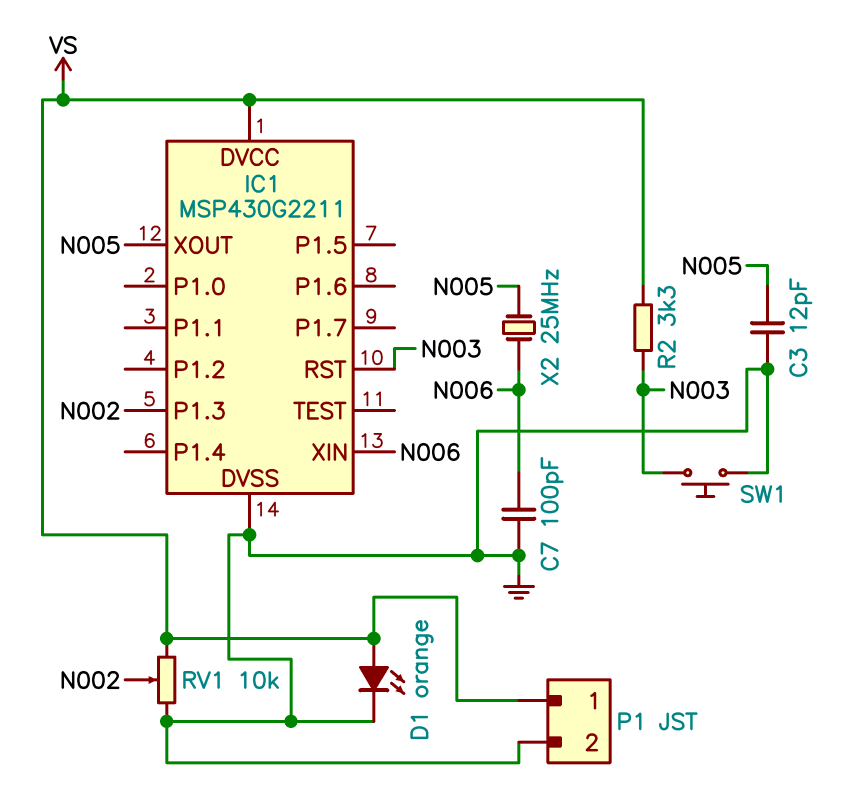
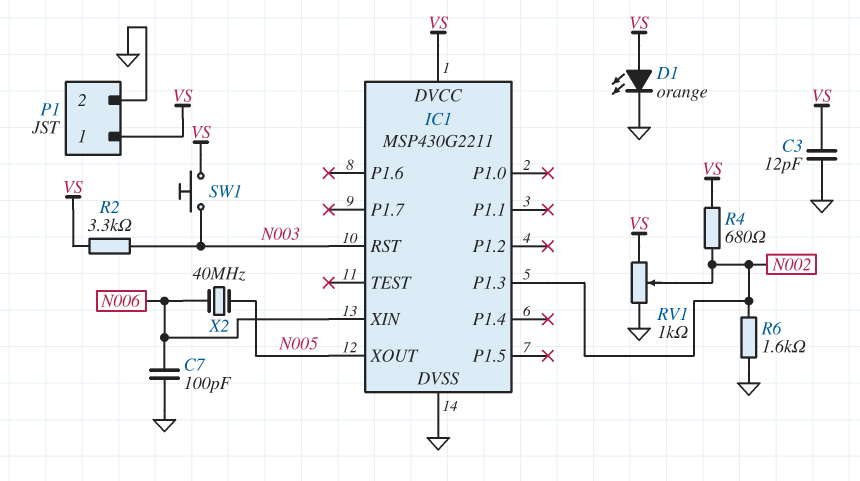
C3: 12pF (GND, N005) -> 12pF (GND, VS)
R4: none -> 680 (N002, VS)
R6: none -> 1.6k (GND, N002)
RV1: 10k (GND, VS, wiper N002) -> 1k (GND, VS, wiper N002)
SW1: button (GND, N003) -> button (N003, VS)
X2: 25MHz (N005, N006) -> 40MHz (N005, N006)

